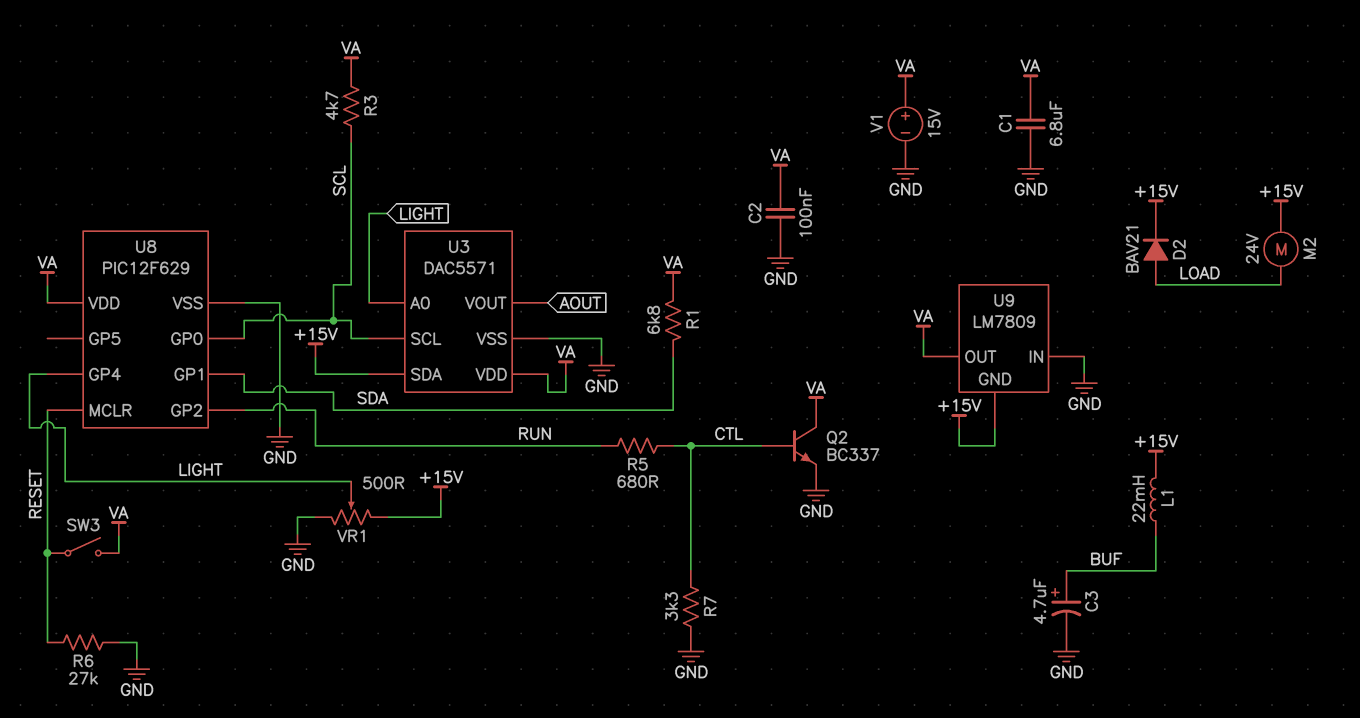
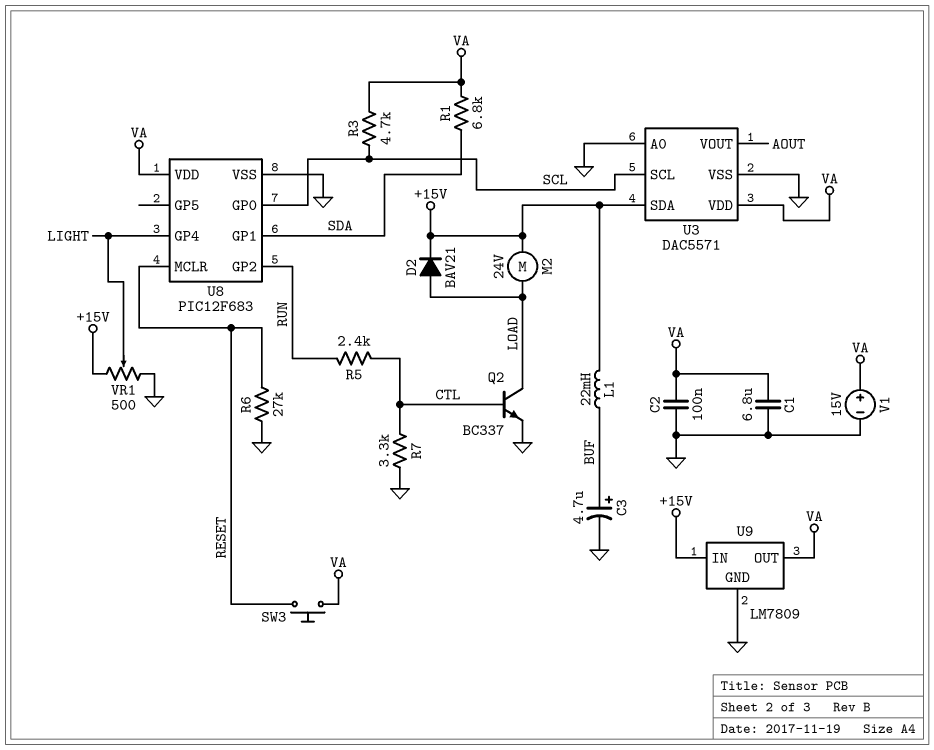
Q2: NPN BC337 (B CTL, C VA, E GND) -> NPN BC337 (B CTL, C LOAD, E GND)
R5: 680 (CTL, RUN) -> 2.4k (CTL, RUN)
SW3: switch (RESET, VA) -> button (RESET, VA)
U3 pin A0: LIGHT -> GND
U8: PIC12F629 -> PIC12F683
U9 pin GND: +15V -> GND
U9 pin IN: GND -> +15V

